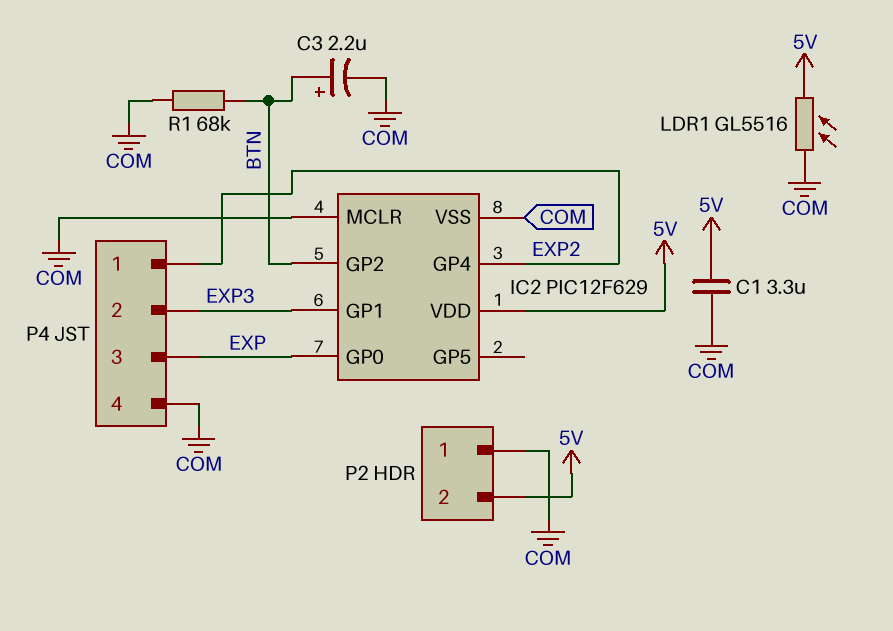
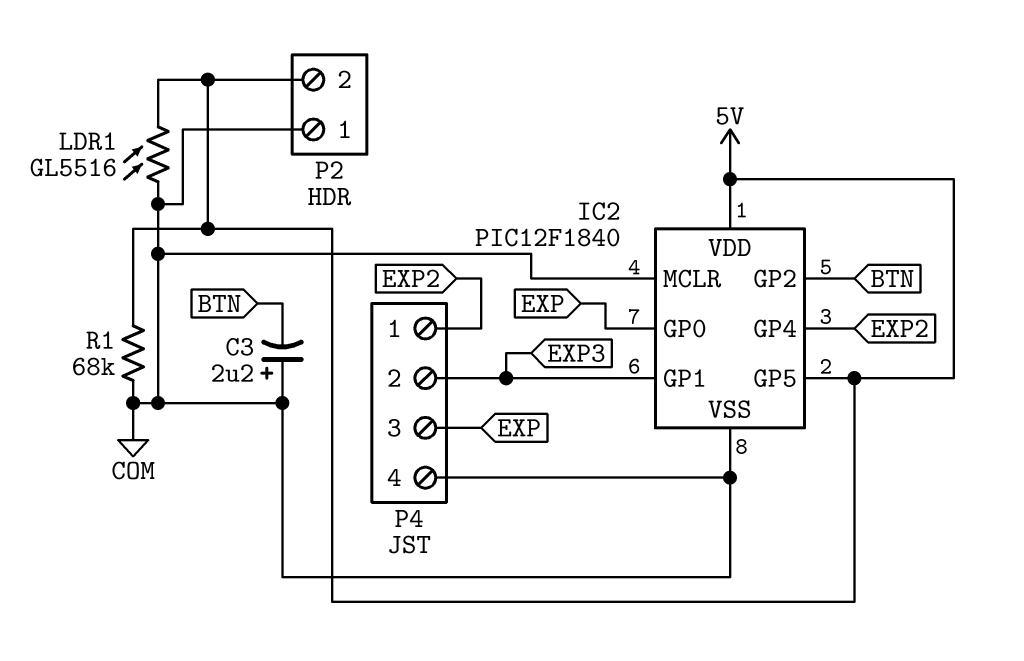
C1: 3.3uF (5V, COM) -> none
C3: 2.2uF (plus BTN, minus COM) -> 2.2uF (plus COM, minus BTN)
IC2: PIC12F629 -> PIC12F1840
IC2 pin GP5: none -> 5V
R1: 68k (BTN, COM) -> 68k (5V, COM)

